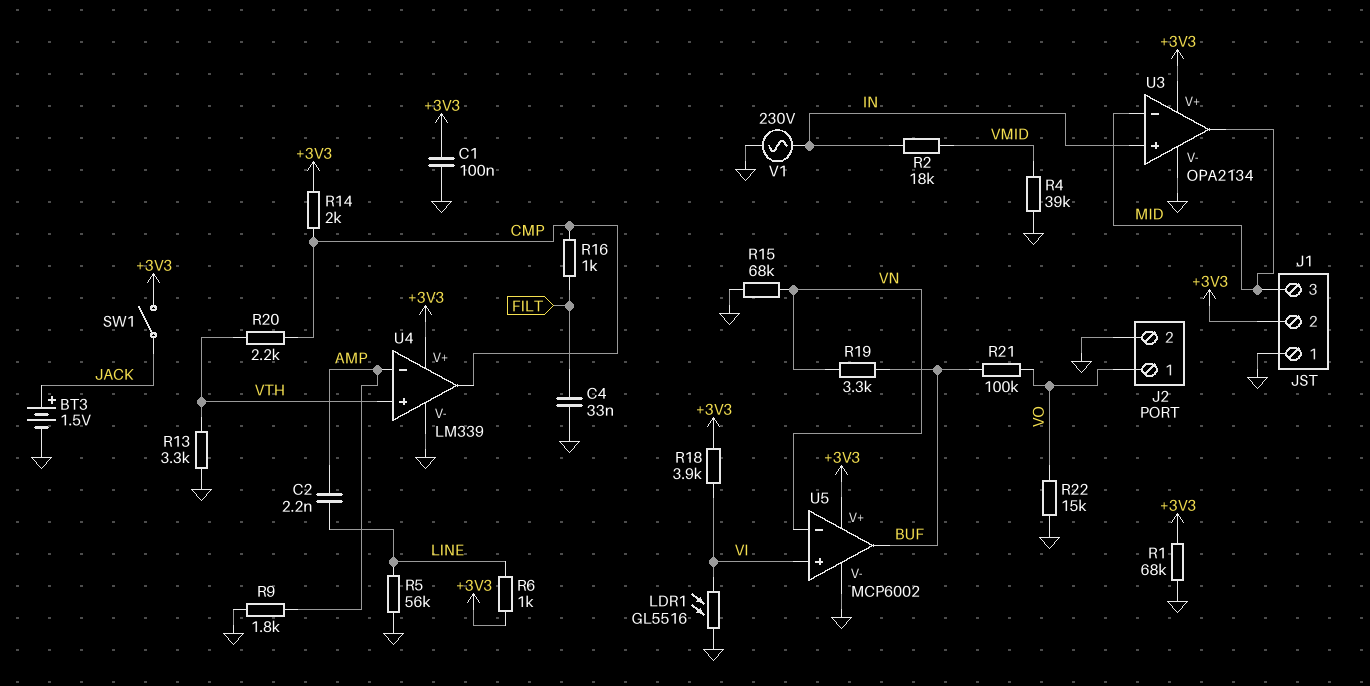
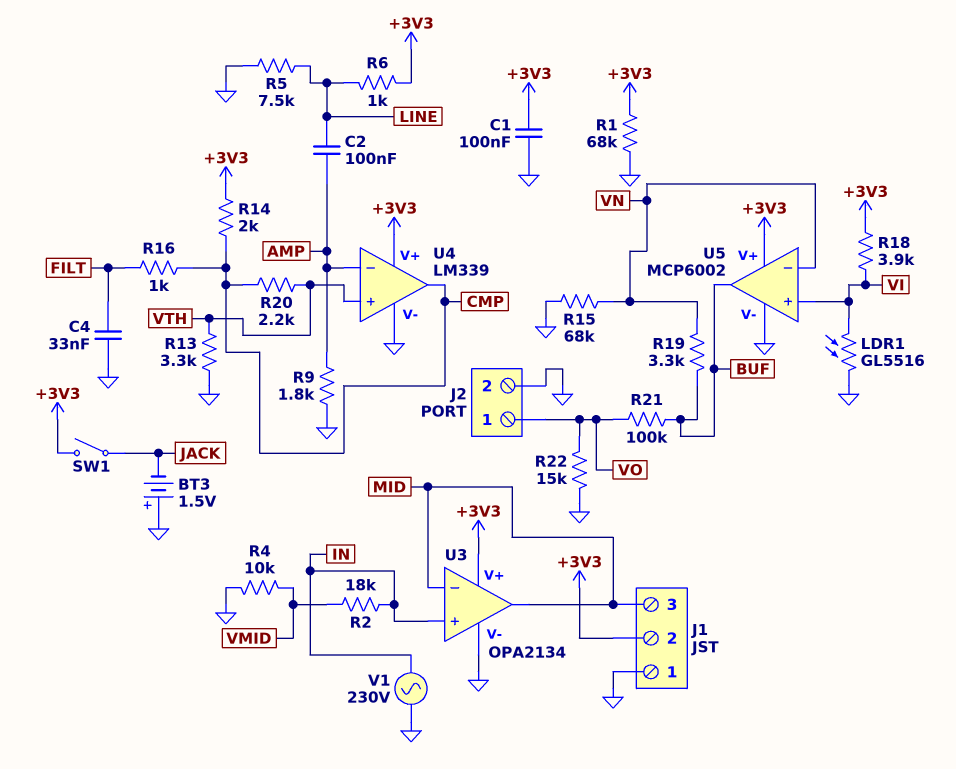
BT3: 1.5V (plus JACK, minus GND) -> 1.5V (plus GND, minus JACK)
C2: 2.2nF (AMP, LINE) -> 100nF (AMP, LINE)
R4: 39k (GND, VMID) -> 10k (GND, VMID)
R5: 56k (GND, LINE) -> 7.5k (GND, LINE)

